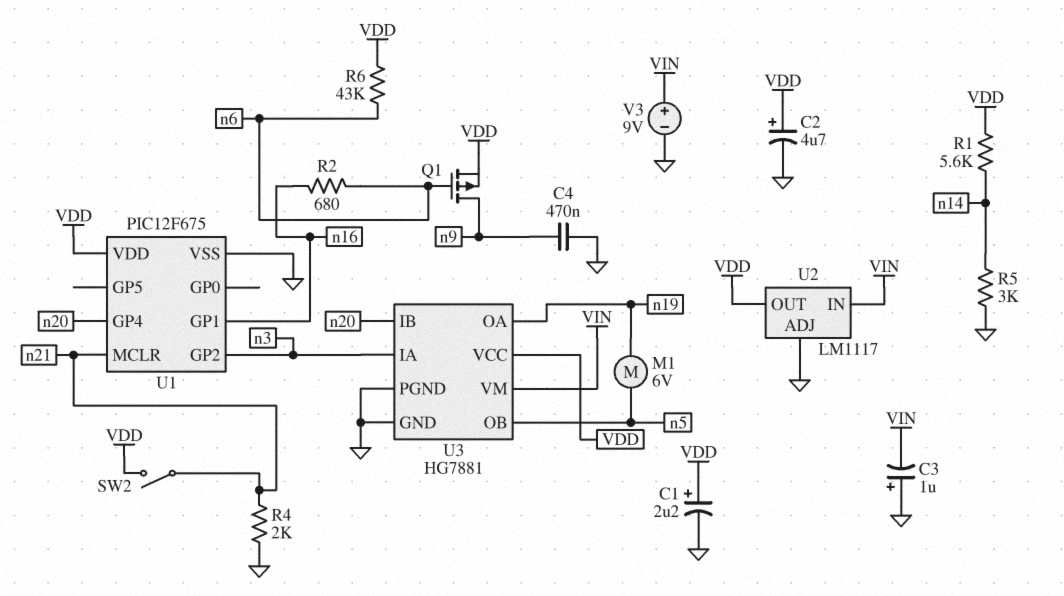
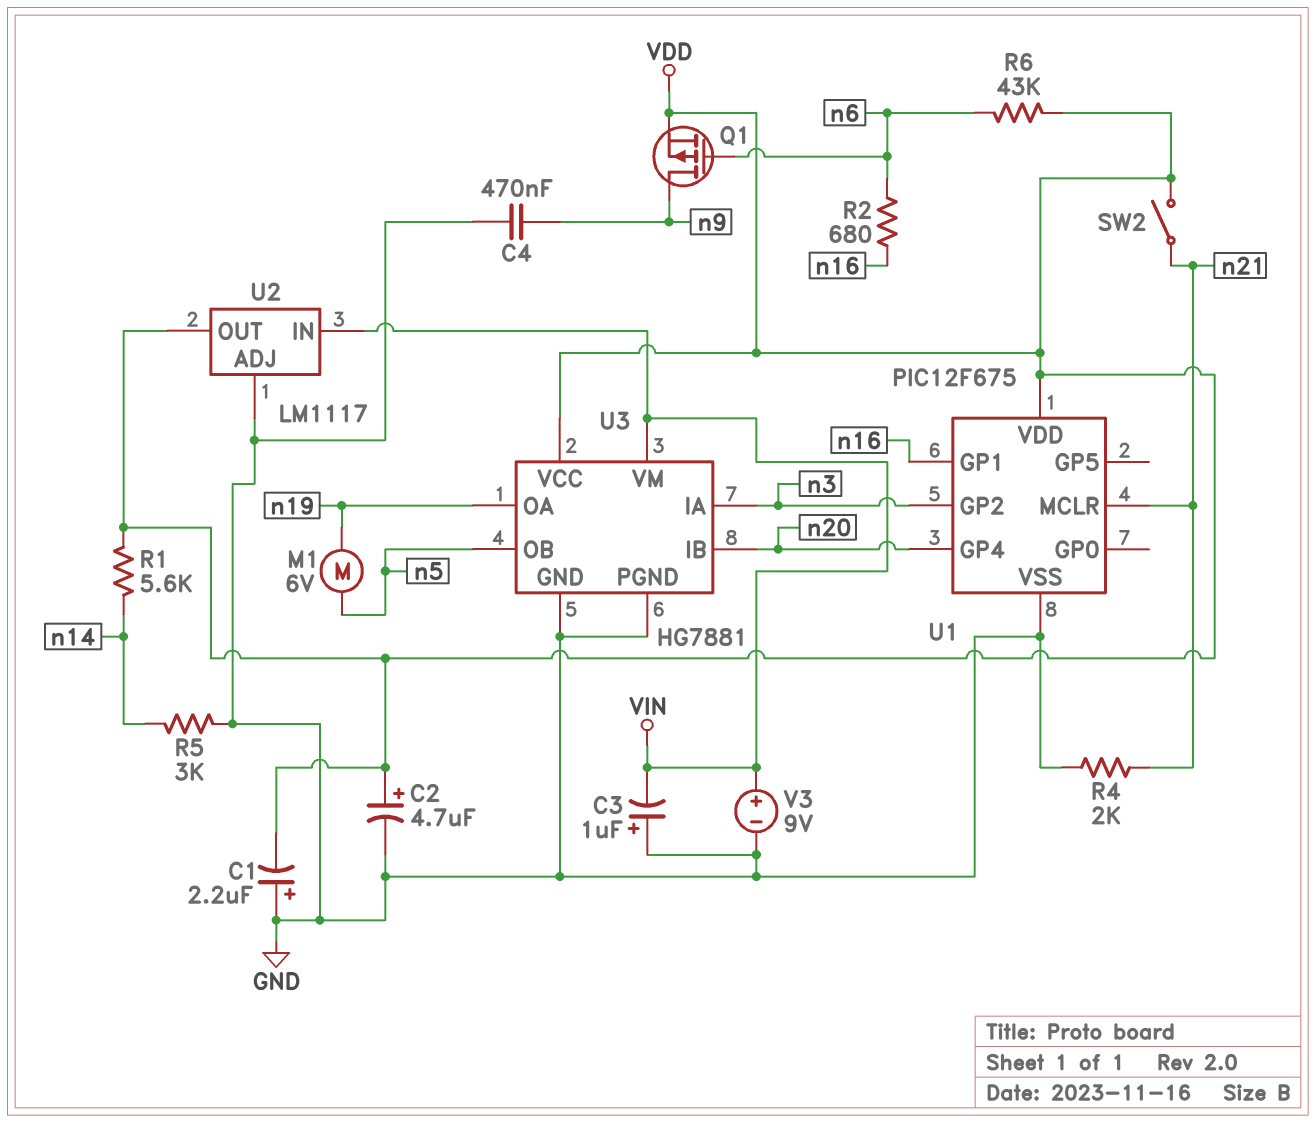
C1: 2.2uF (plus VDD, minus GND) -> 2.2uF (plus GND, minus VDD)

